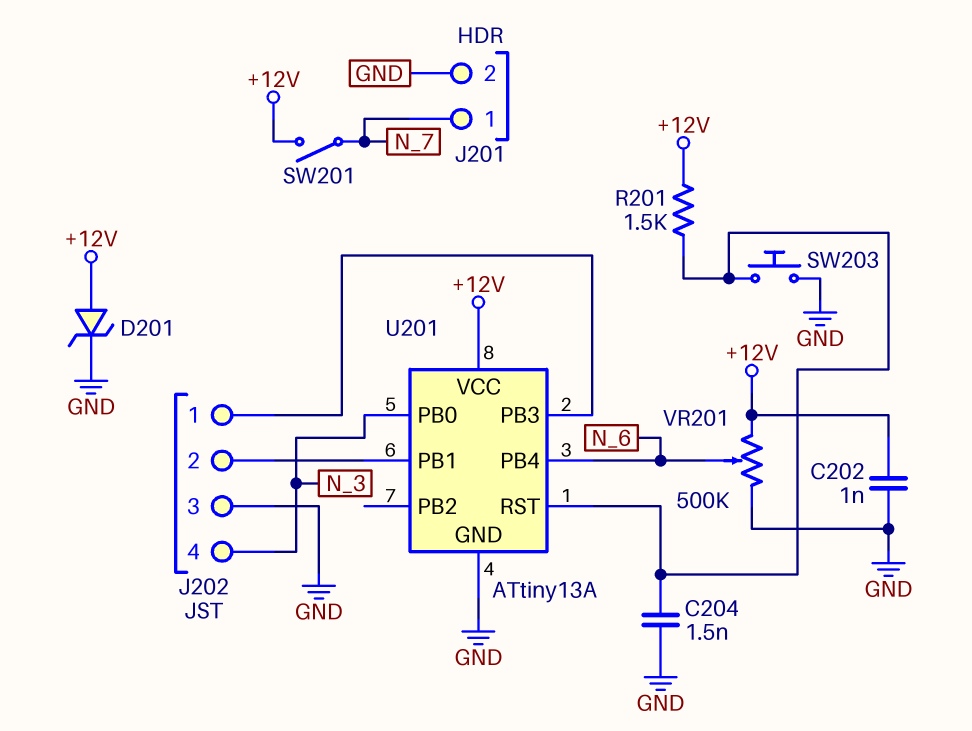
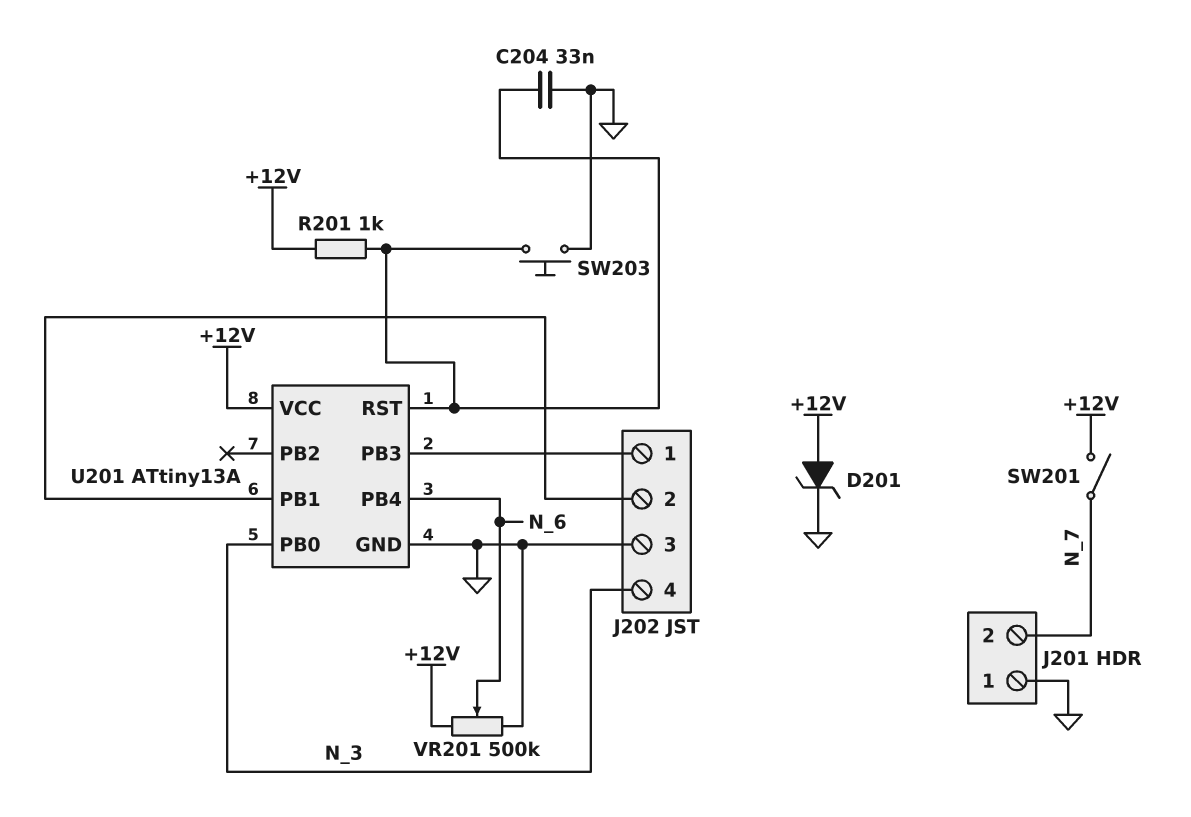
C202: 1nF (+12V, GND) -> none
C204: 1.5nF (GND, U201/RST) -> 33nF (GND, U201/RST)
J201 pin 1: N_7 -> GND
J201 pin 2: GND -> N_7
R201: 1.5k (+12V, U201/RST) -> 1k (+12V, U201/RST)

